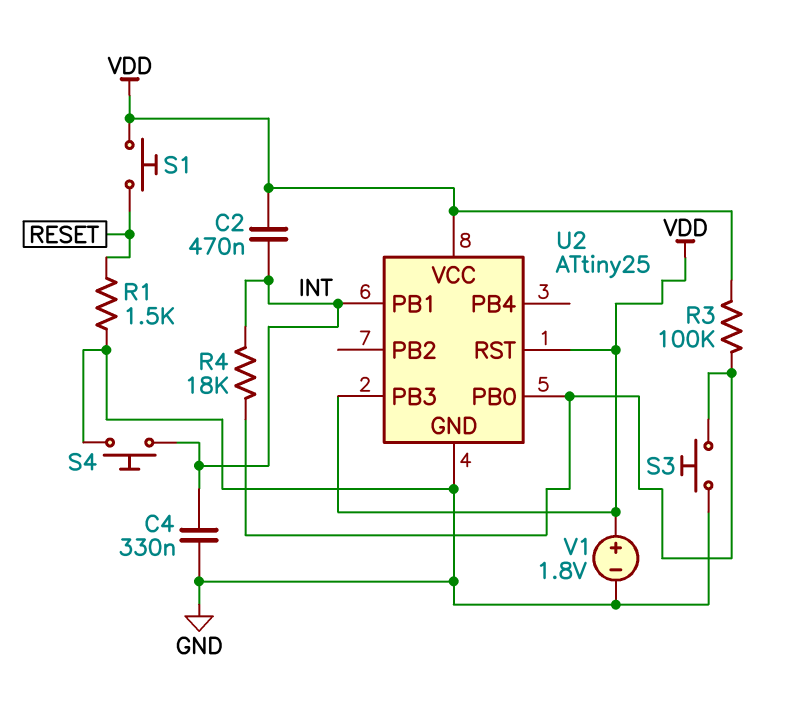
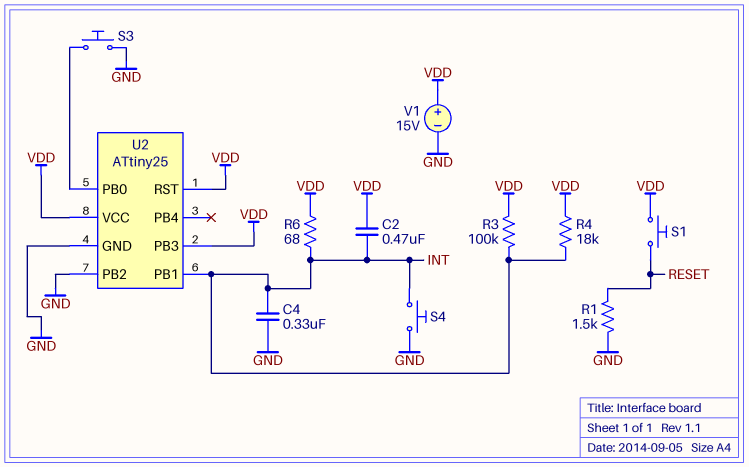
R3: 100k (U2/PB0, VDD) -> 100k (INT, VDD)
R4: 18k (INT, U2/PB0) -> 18k (INT, VDD)
R6: none -> 68 (INT, VDD)
U2 pin PB2: none -> GND
V1: 1.8V (plus VDD, minus GND) -> 15V (plus VDD, minus GND)

